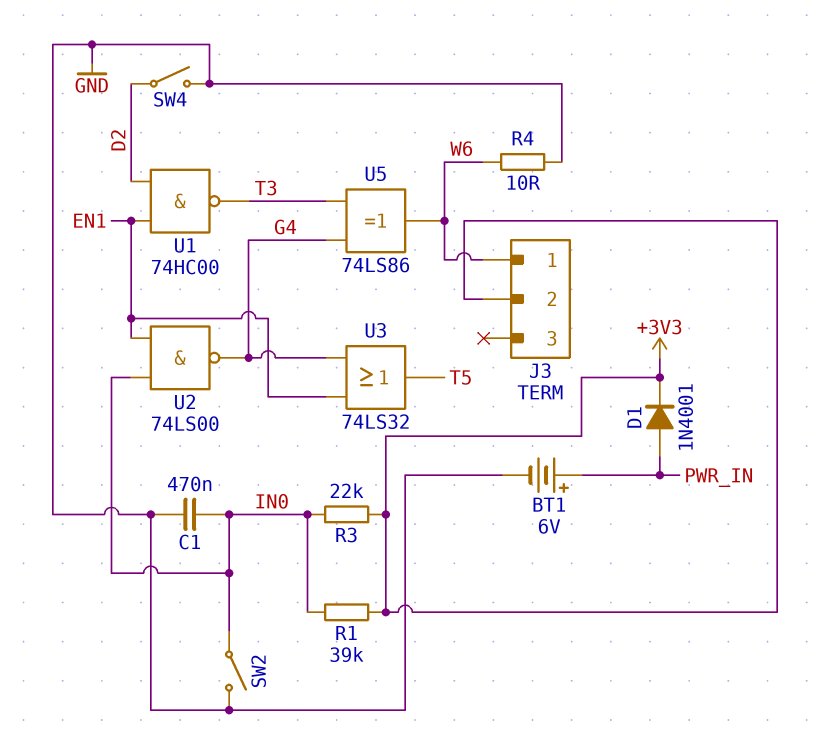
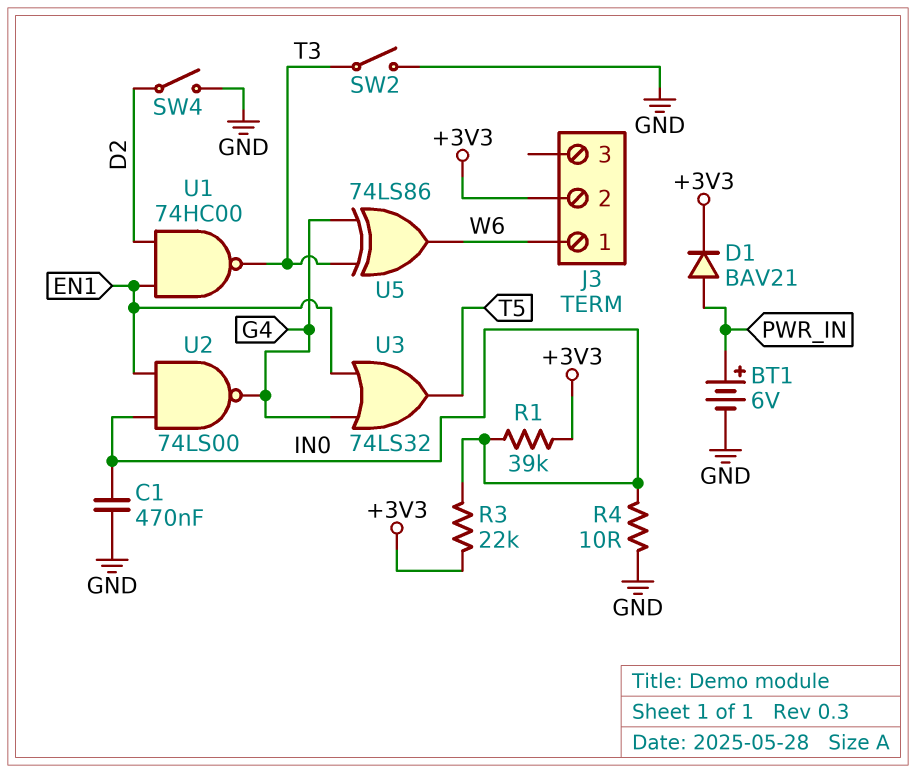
D1: diode 1N4001 (A PWR_IN, K +3V3) -> diode BAV21 (A PWR_IN, K +3V3)
R4: 10 (GND, W6) -> 10 (GND, IN0)
SW2: switch (GND, IN0) -> switch (GND, T3)

